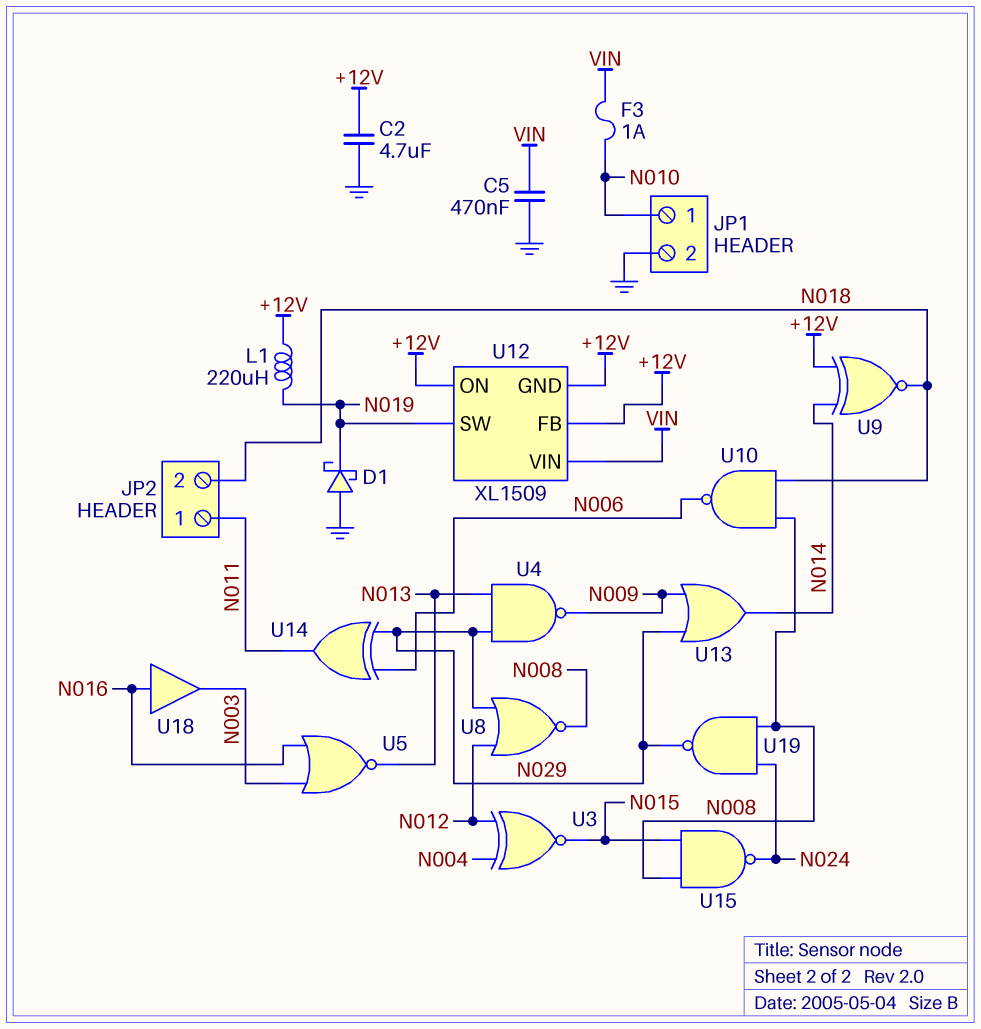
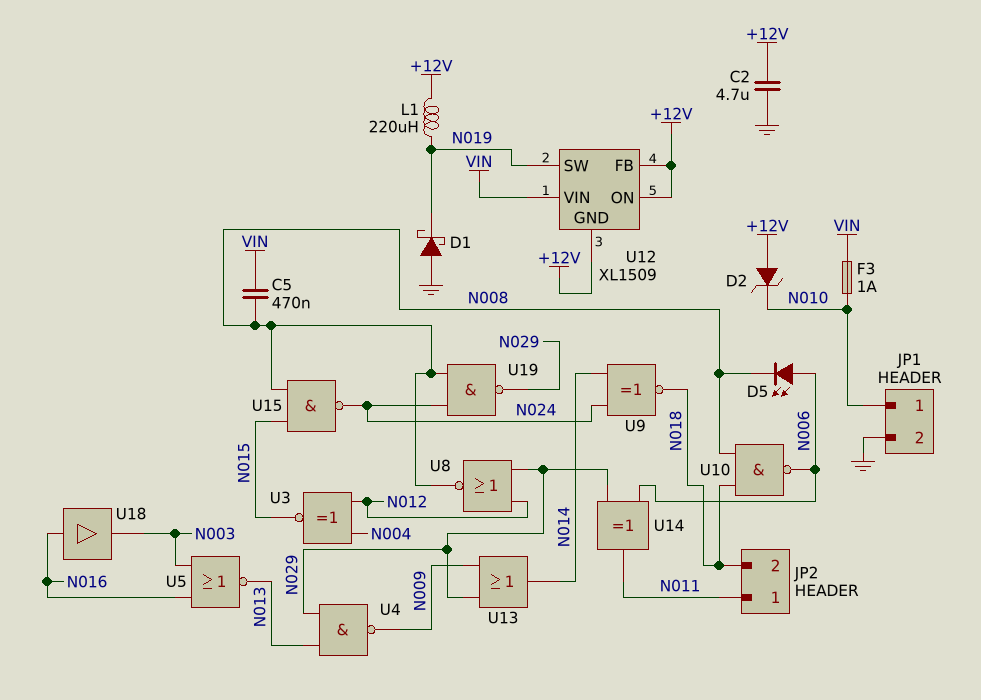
C5: 470nF (GND, VIN) -> 470nF (N008, VIN)
D2: none -> zener (A +12V, K N010)
D5: none -> LED (A N006, K N008)
U9: XNOR (in +12V, in N014, out N018) -> XNOR (in N014, in N024, out N018)

